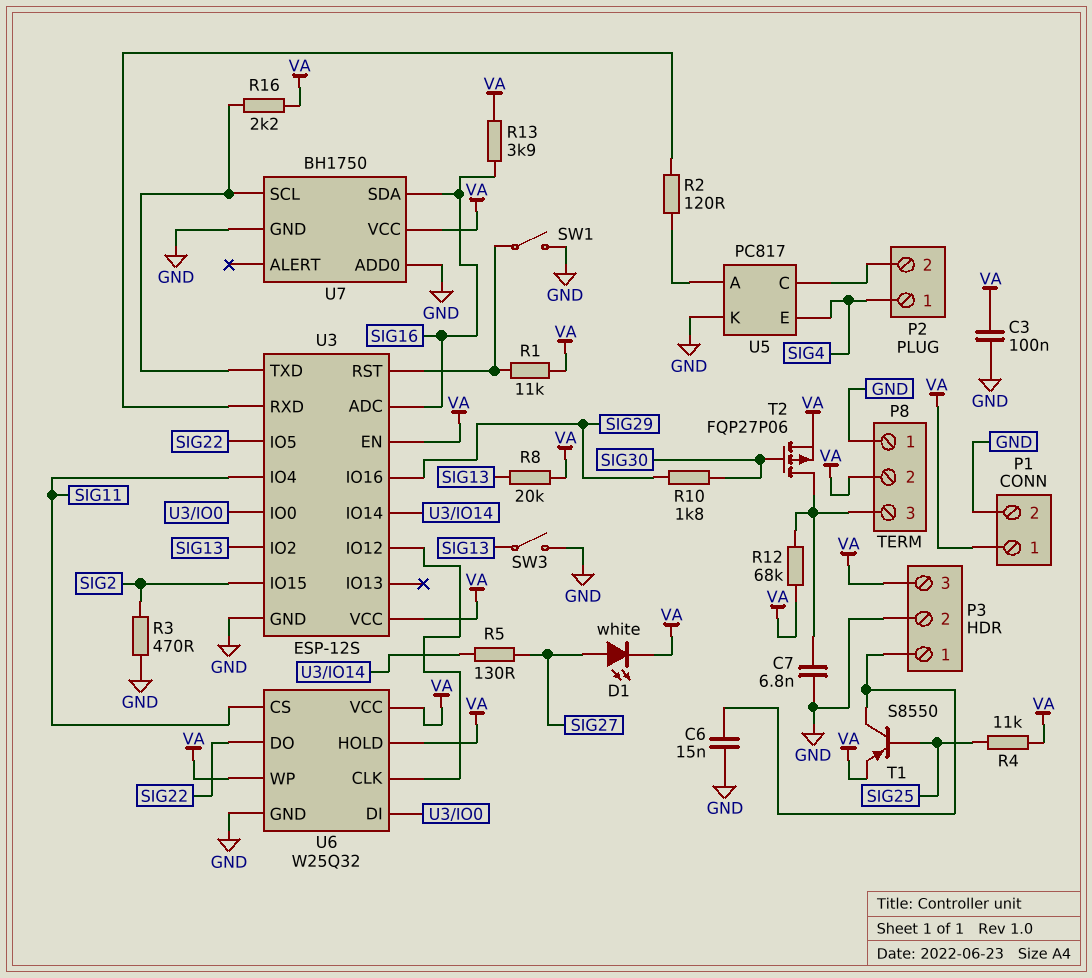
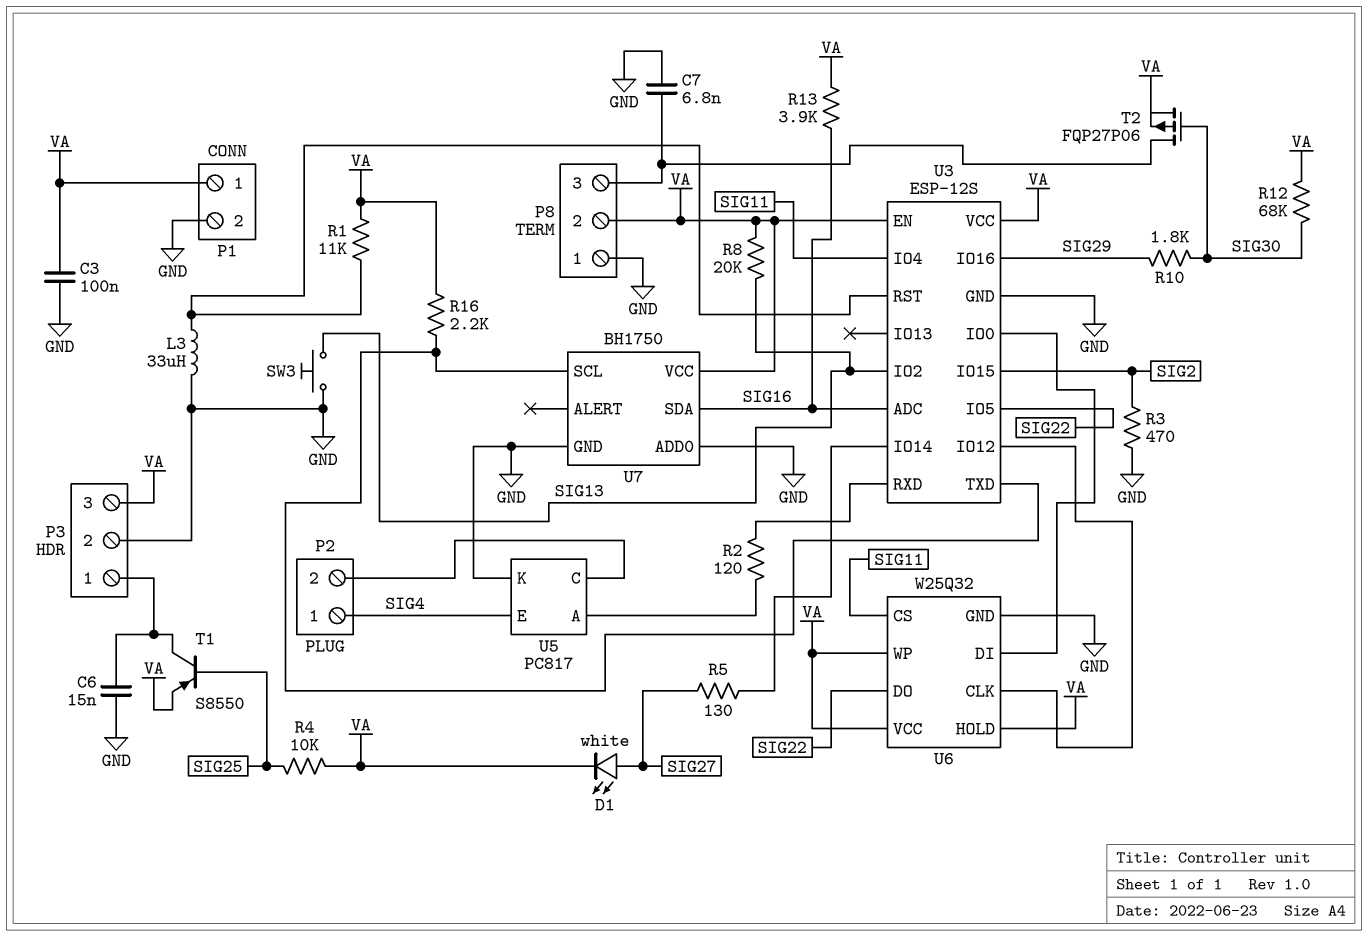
L3: none -> 33uH (GND, U3/RST)
R4: 11k (SIG25, VA) -> 10k (SIG25, VA)
R12: 68k (P8/3, VA) -> 68k (SIG30, VA)
SW1: switch (GND, U3/RST) -> none
SW3: switch (GND, SIG13) -> button (GND, SIG13)

